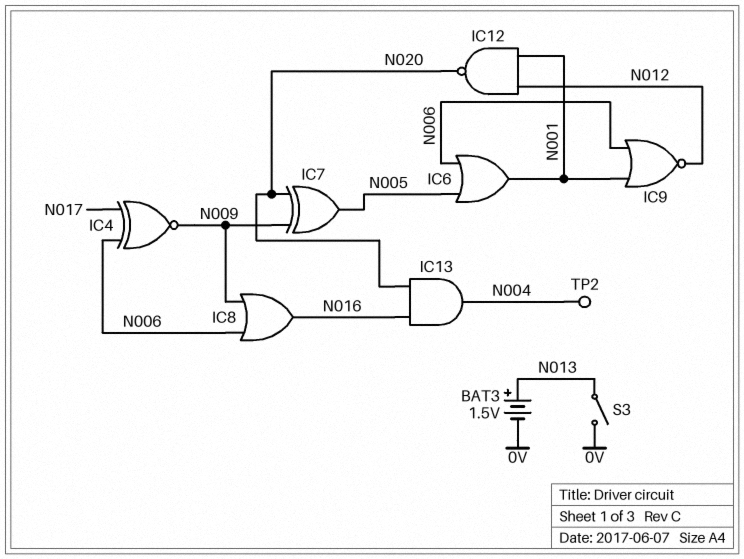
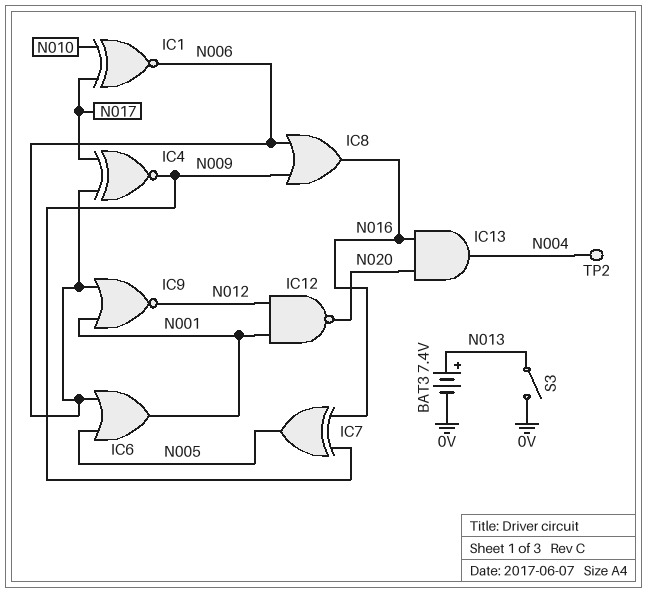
BAT3: 1.5V (plus N013, minus 0V) -> 7.4V (plus N013, minus 0V)
IC1: none -> XNOR (in N010, in N017, out N006)
IC7: XOR (in N009, in N020, out N005) -> XOR (in N009, in N016, out N005)

